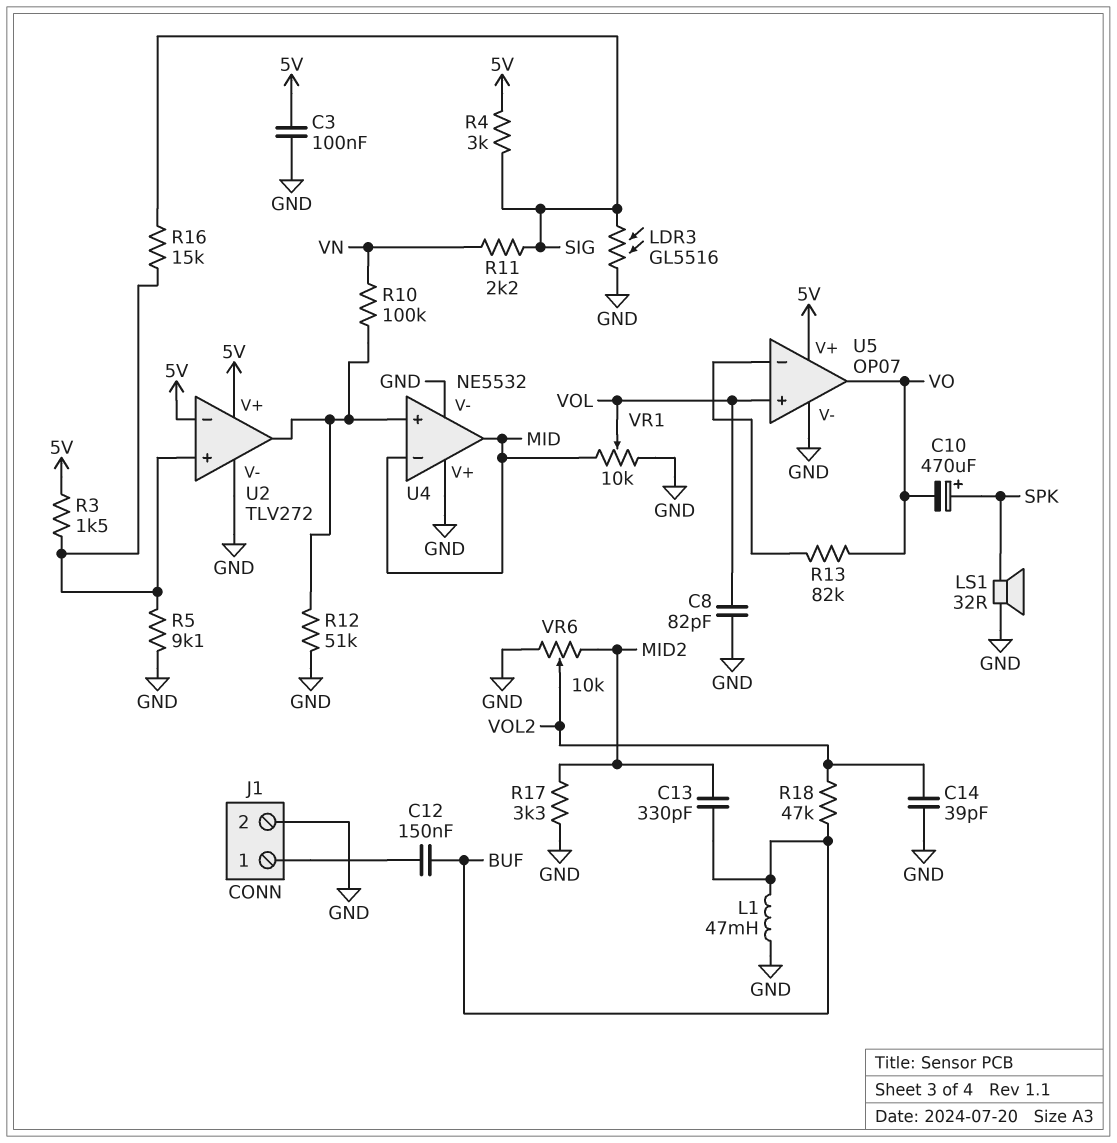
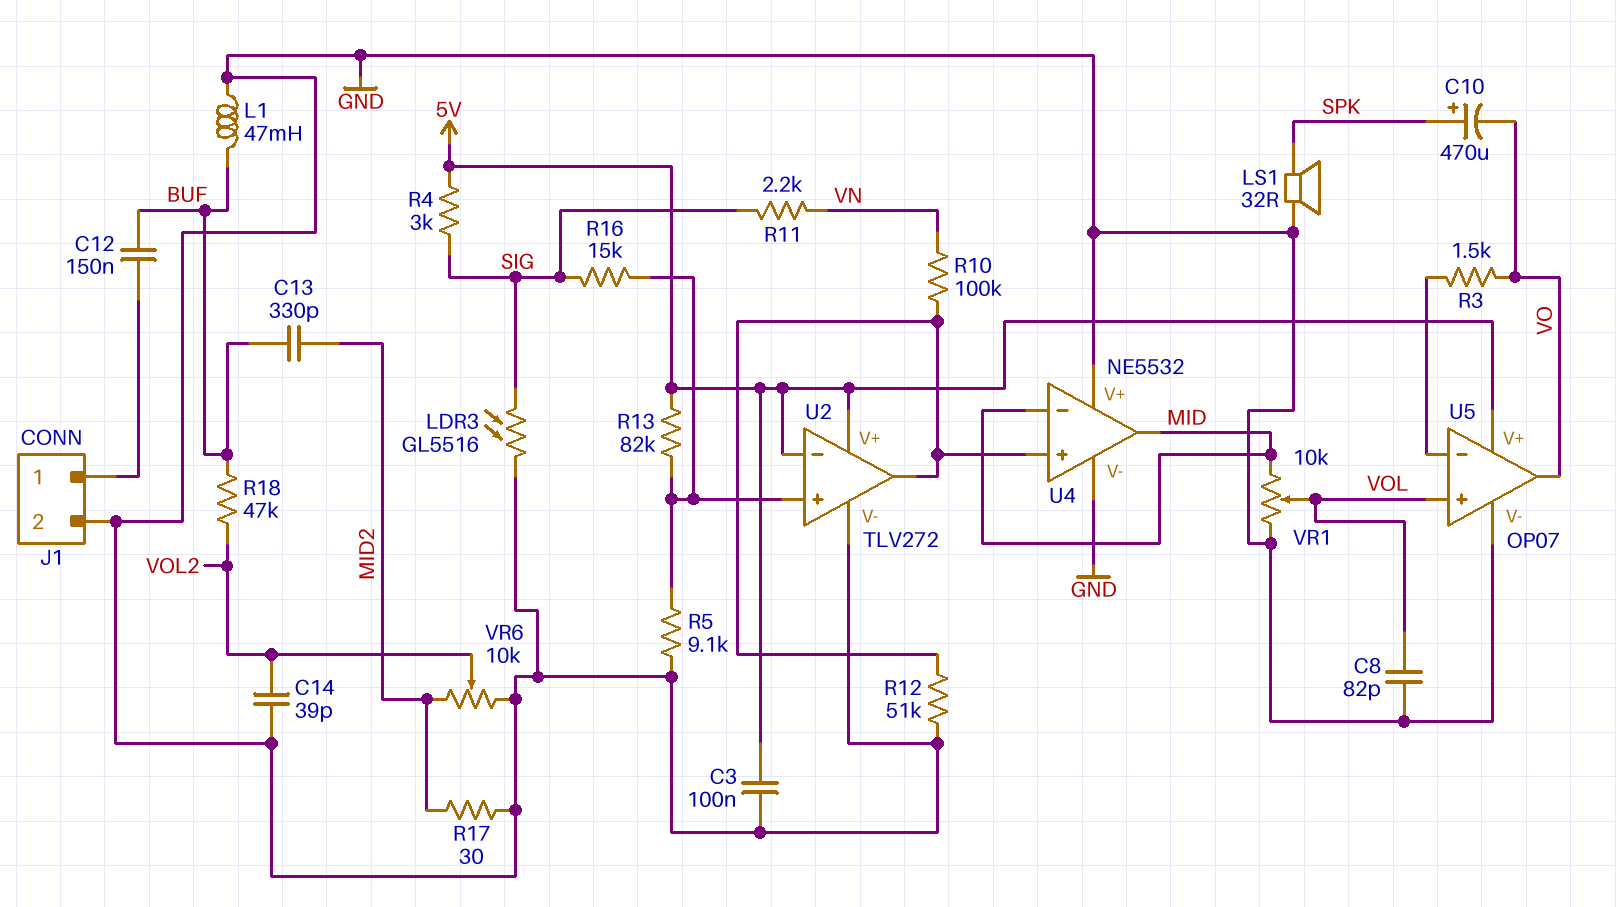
R3: 1.5k (5V, U2/in+) -> 1.5k (U5/in-, VO)
R13: 82k (U5/in-, VO) -> 82k (5V, U2/in+)
R17: 3.3k (GND, MID2) -> 30 (GND, MID2)

